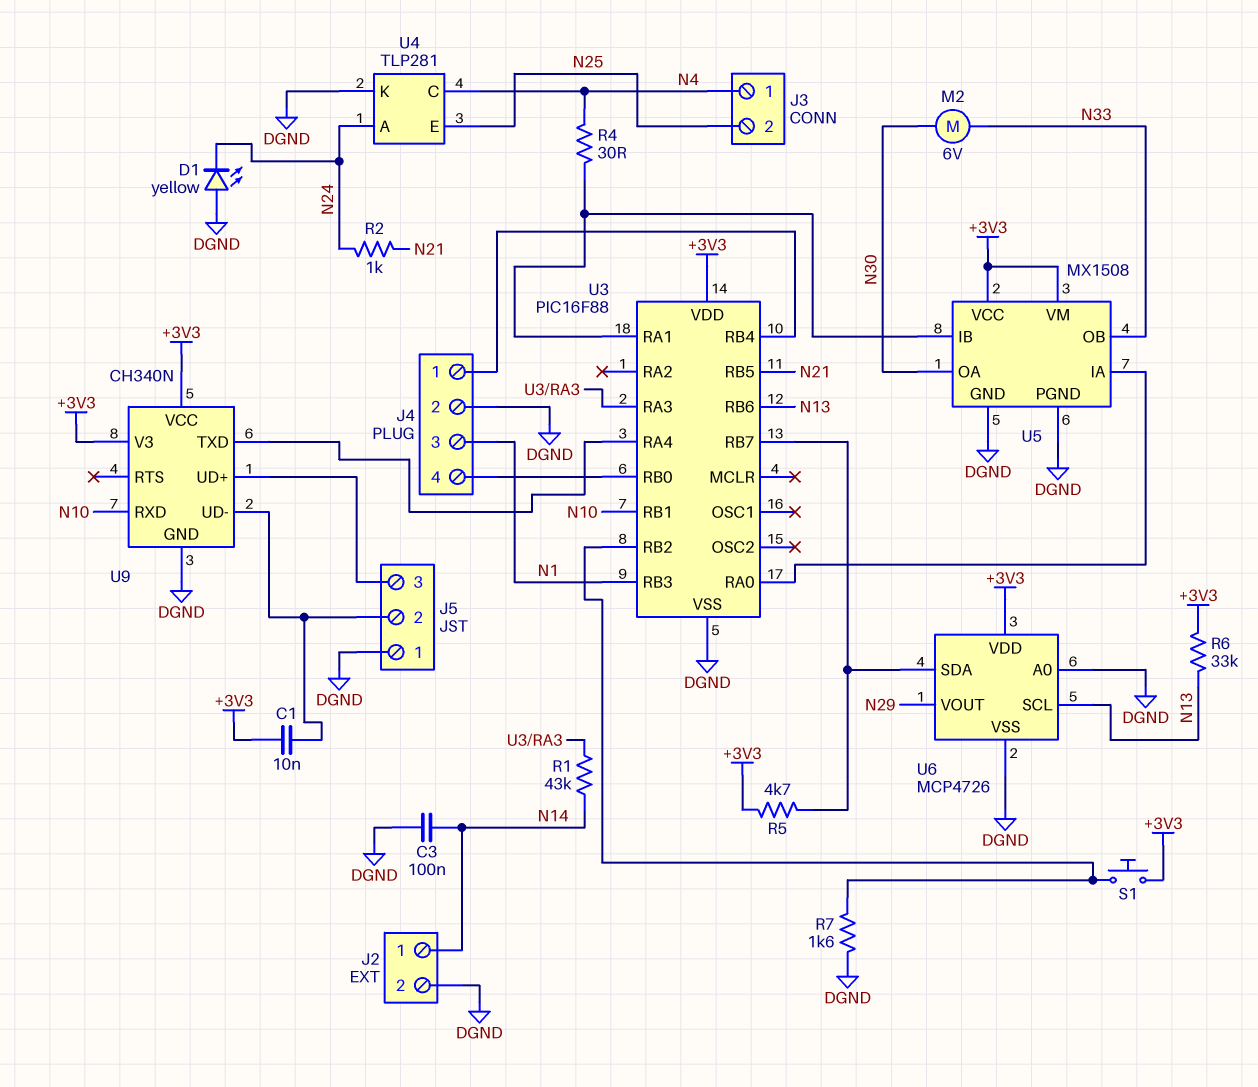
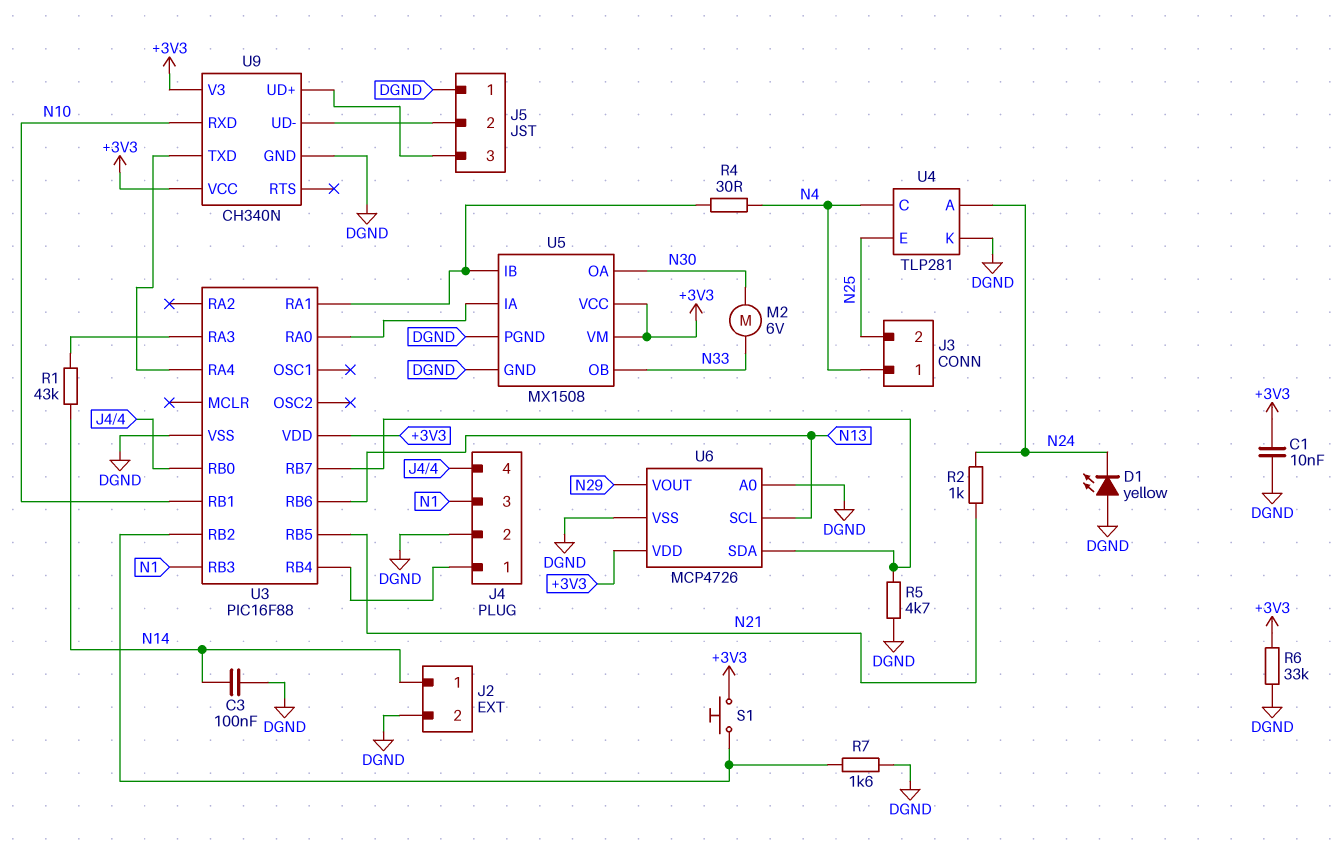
C1: 10nF (+3V3, J5/2) -> 10nF (+3V3, DGND)
R5: 4.7k (+3V3, U3/RB7) -> 4.7k (DGND, U3/RB7)
R6: 33k (+3V3, N13) -> 33k (+3V3, DGND)

